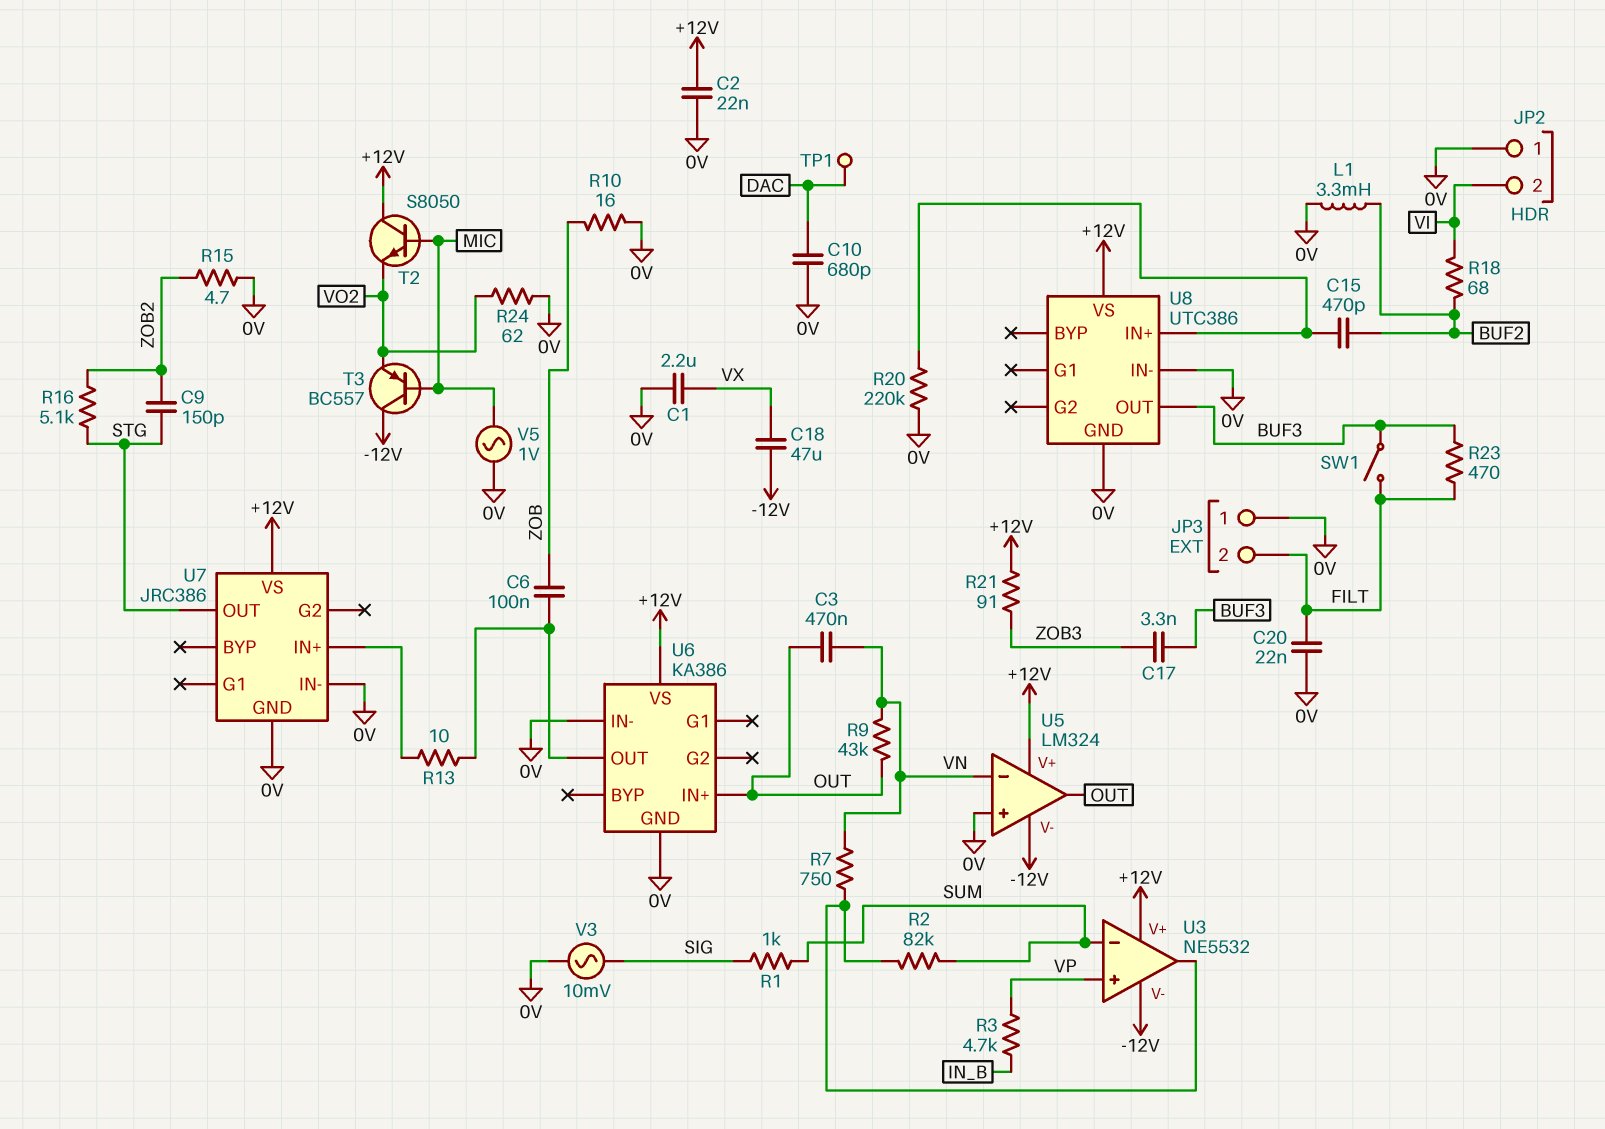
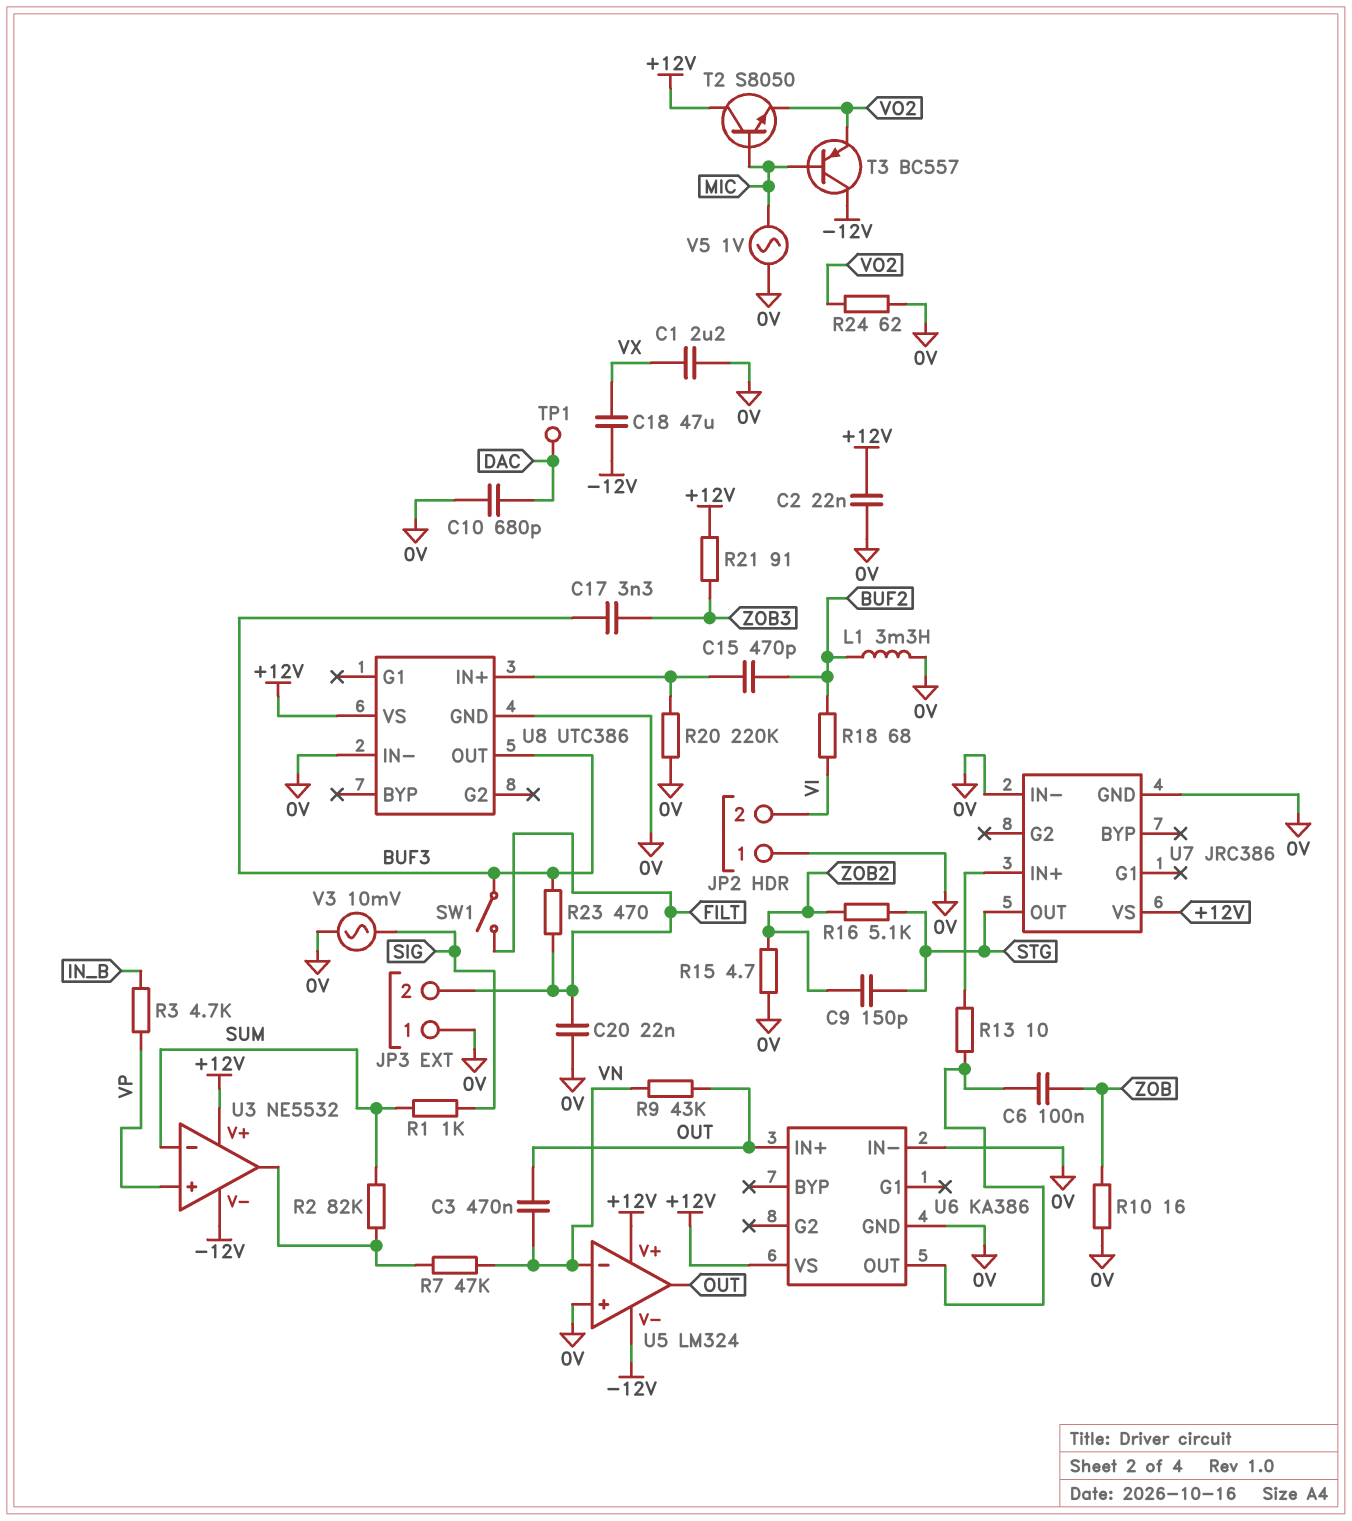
R7: 750 (U3/out, VN) -> 47k (U3/out, VN)

